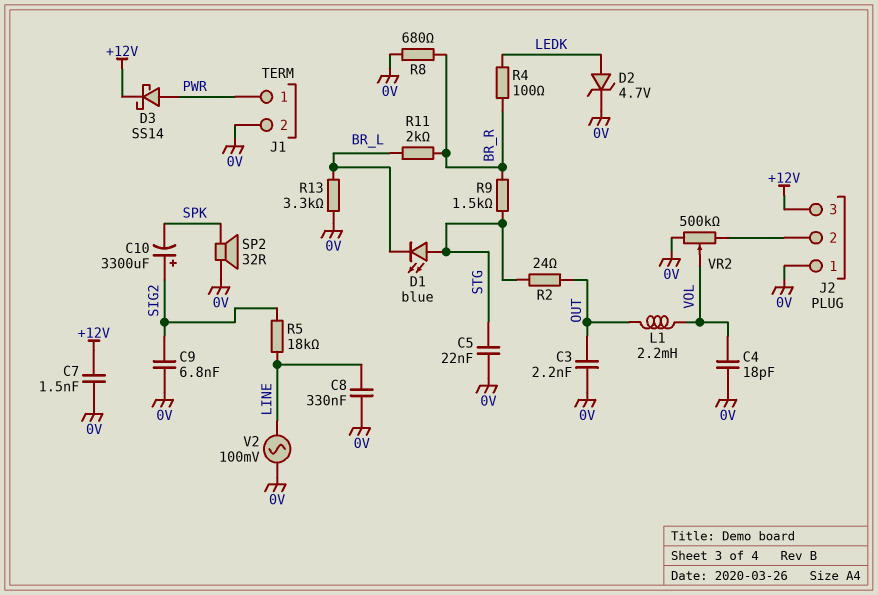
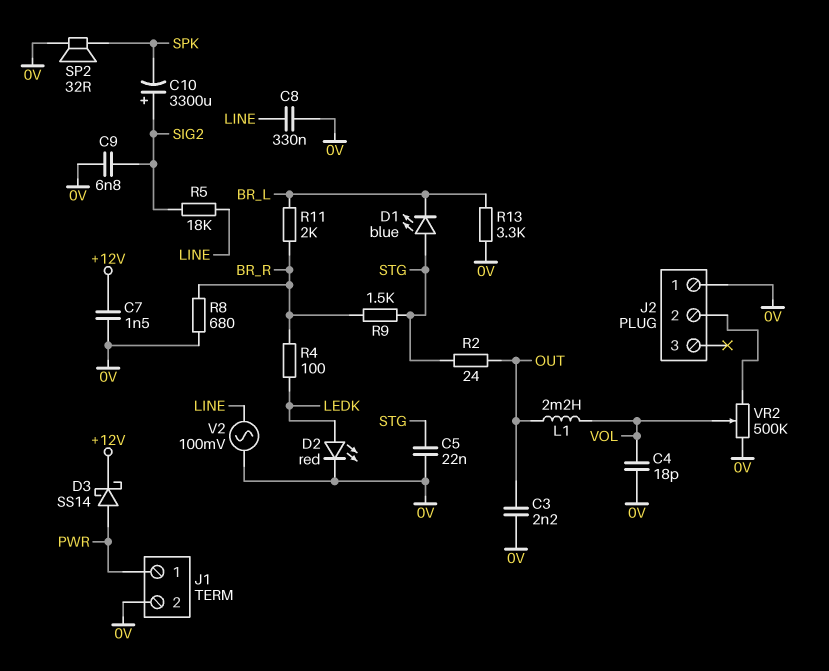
D2: zener 4.7V (A LEDK, K 0V) -> LED red (A LEDK, K 0V)
J2 pin 3: +12V -> none

